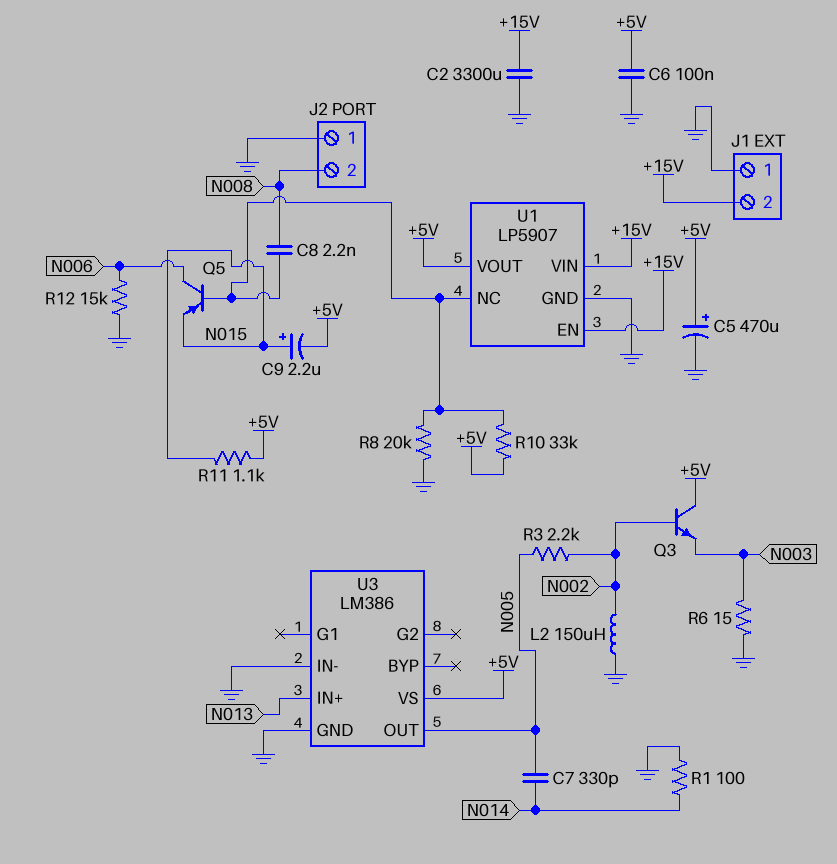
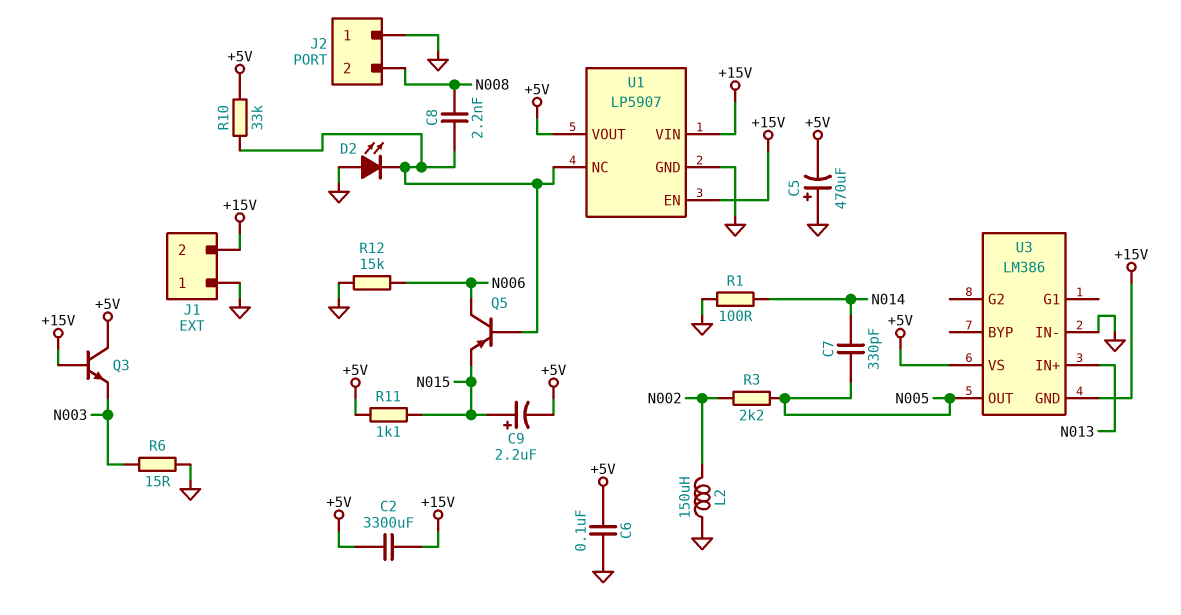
C2: 3300uF (+15V, GND) -> 3300uF (+5V, +15V)
C5: 470uF (plus +5V, minus GND) -> 470uF (plus GND, minus +5V)
D2: none -> LED (A GND, K U1/NC)
Q3: NPN (B N002, C +5V, E N003) -> NPN (B +15V, C +5V, E N003)
R8: 20k (GND, U1/NC) -> none
U3 pin GND: GND -> +15V

